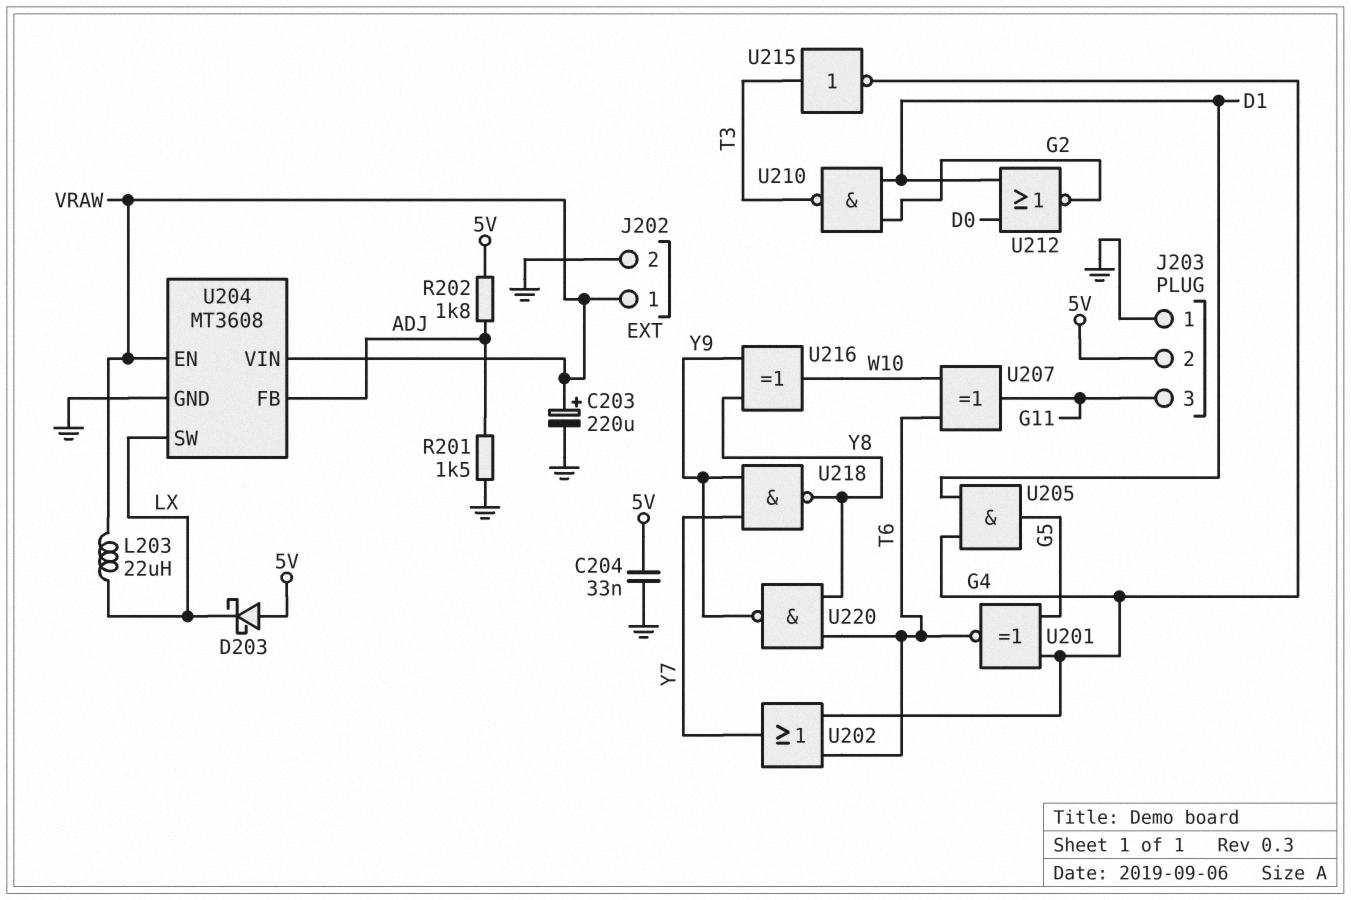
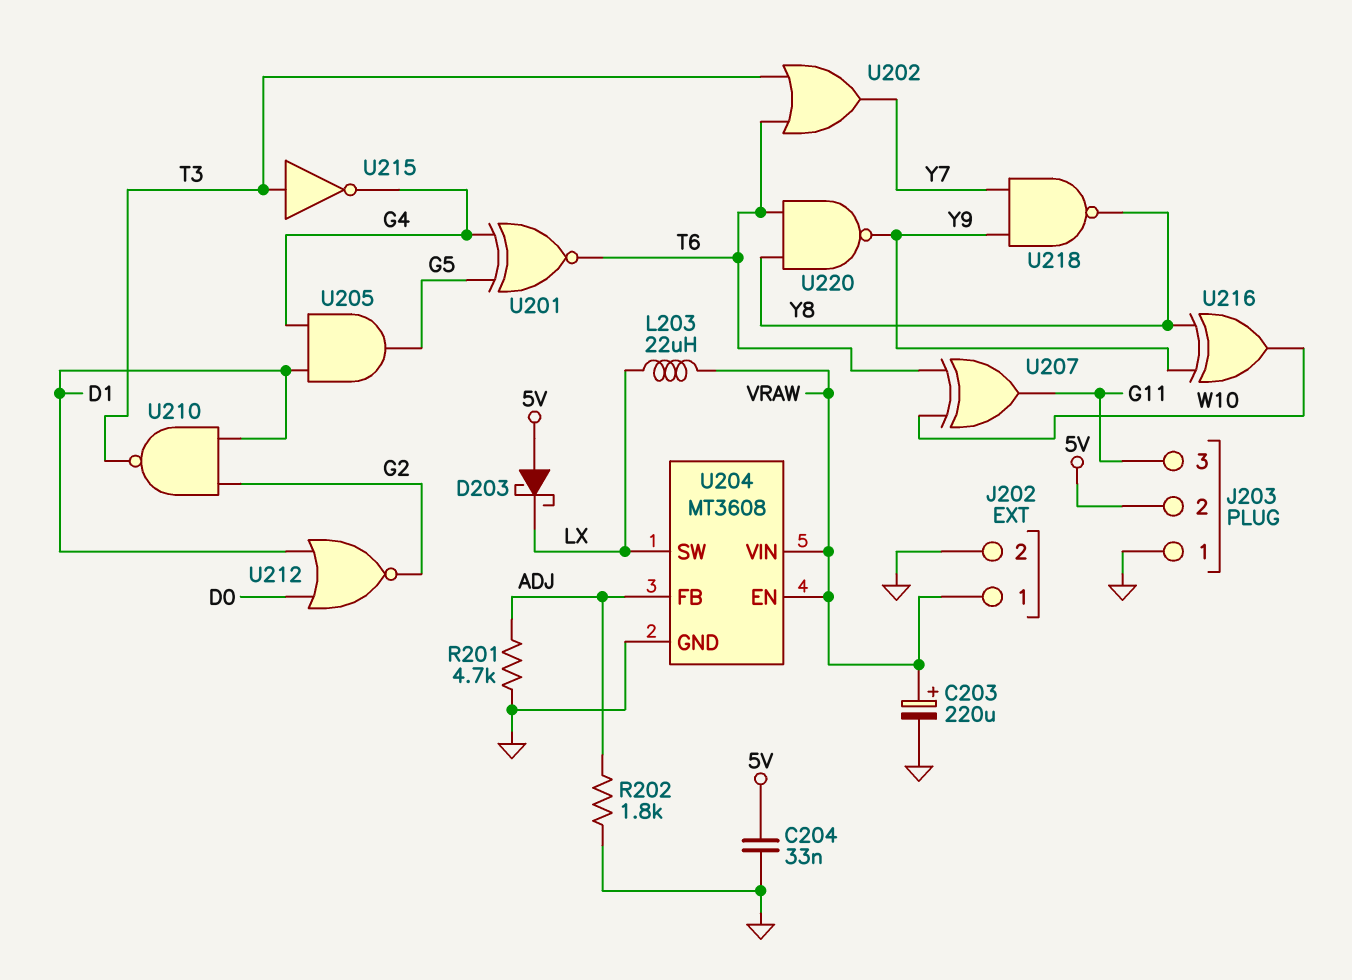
R201: 1.5k (ADJ, GND) -> 4.7k (ADJ, GND)
R202: 1.8k (5V, ADJ) -> 1.8k (ADJ, GND)
U202: OR (in G4, in T6, out Y7) -> OR (in T3, in T6, out Y7)

